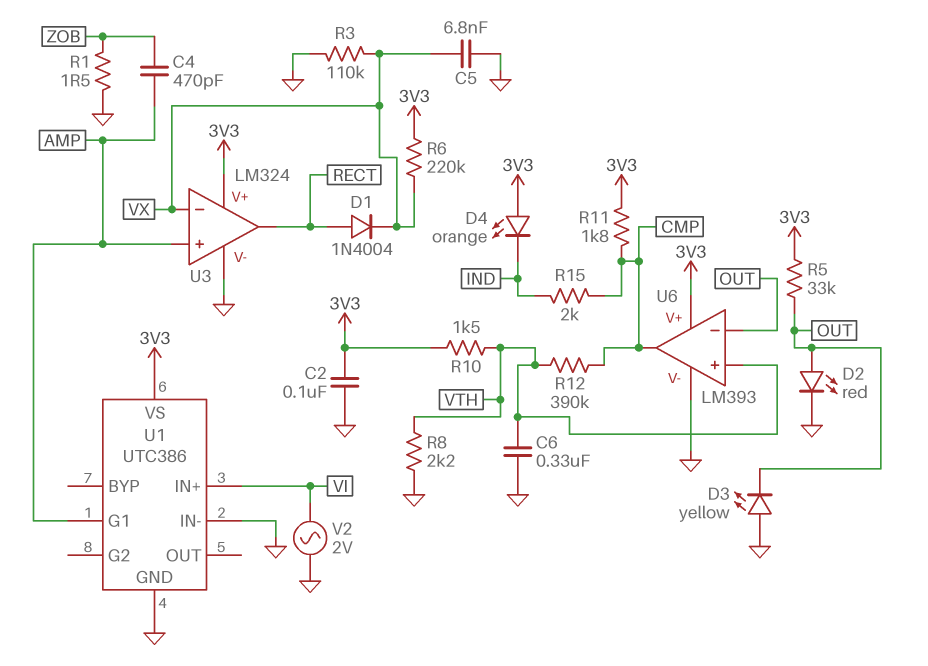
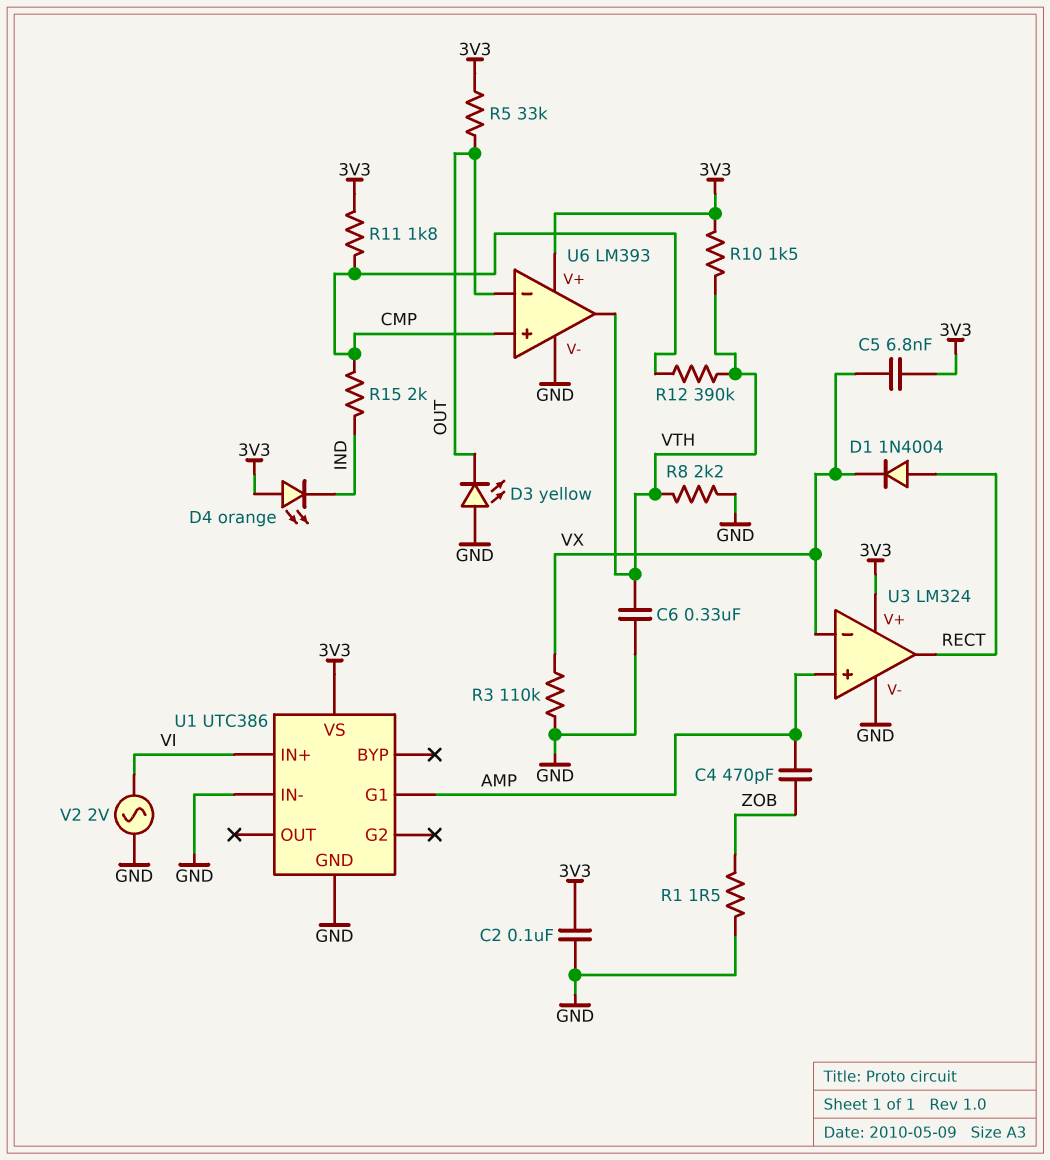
C5: 6.8nF (GND, VX) -> 6.8nF (3V3, VX)
D2: LED red (A OUT, K GND) -> none
R6: 220k (3V3, VX) -> none
U6 pin in+: VTH -> CMP
U6 pin out: CMP -> VTH

